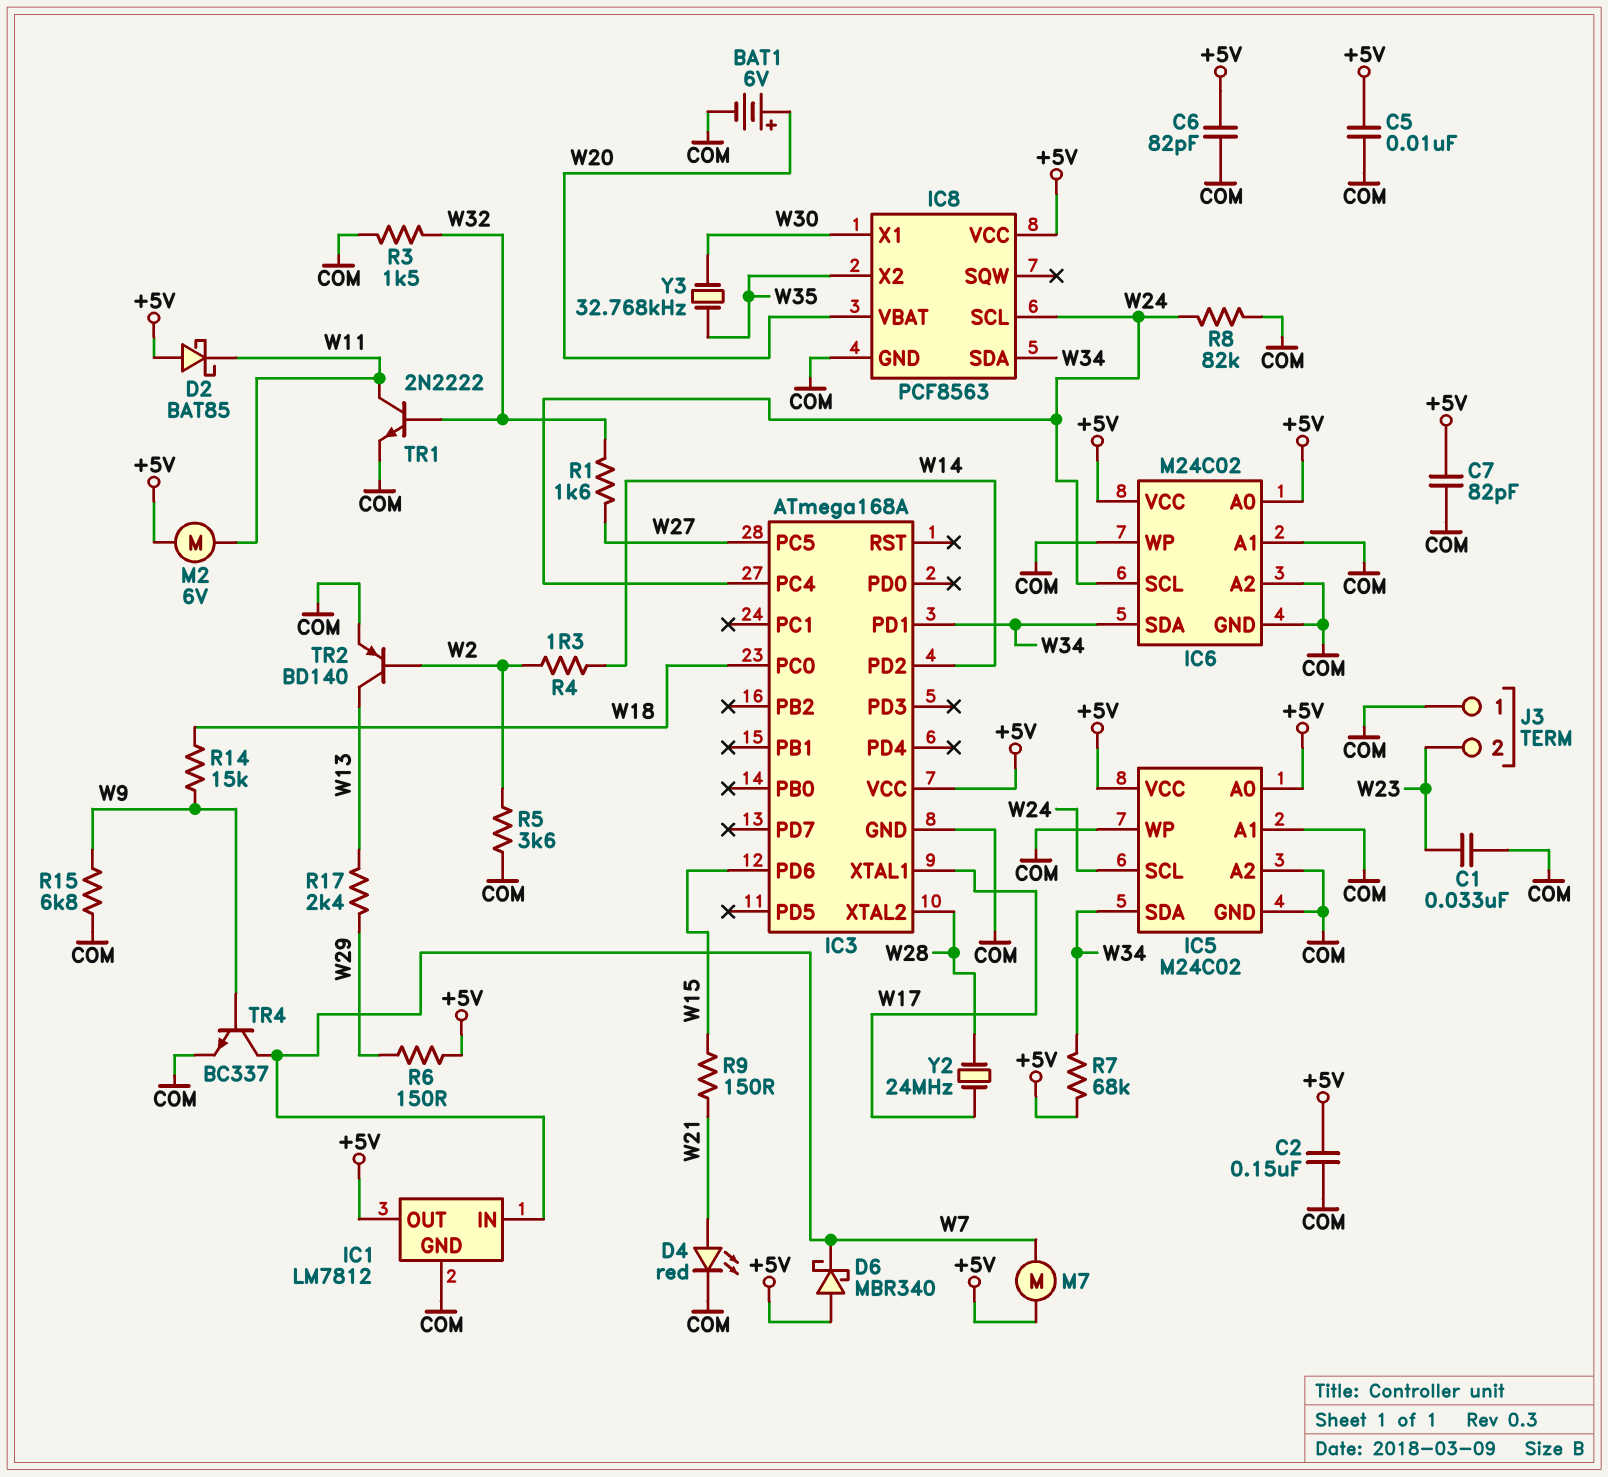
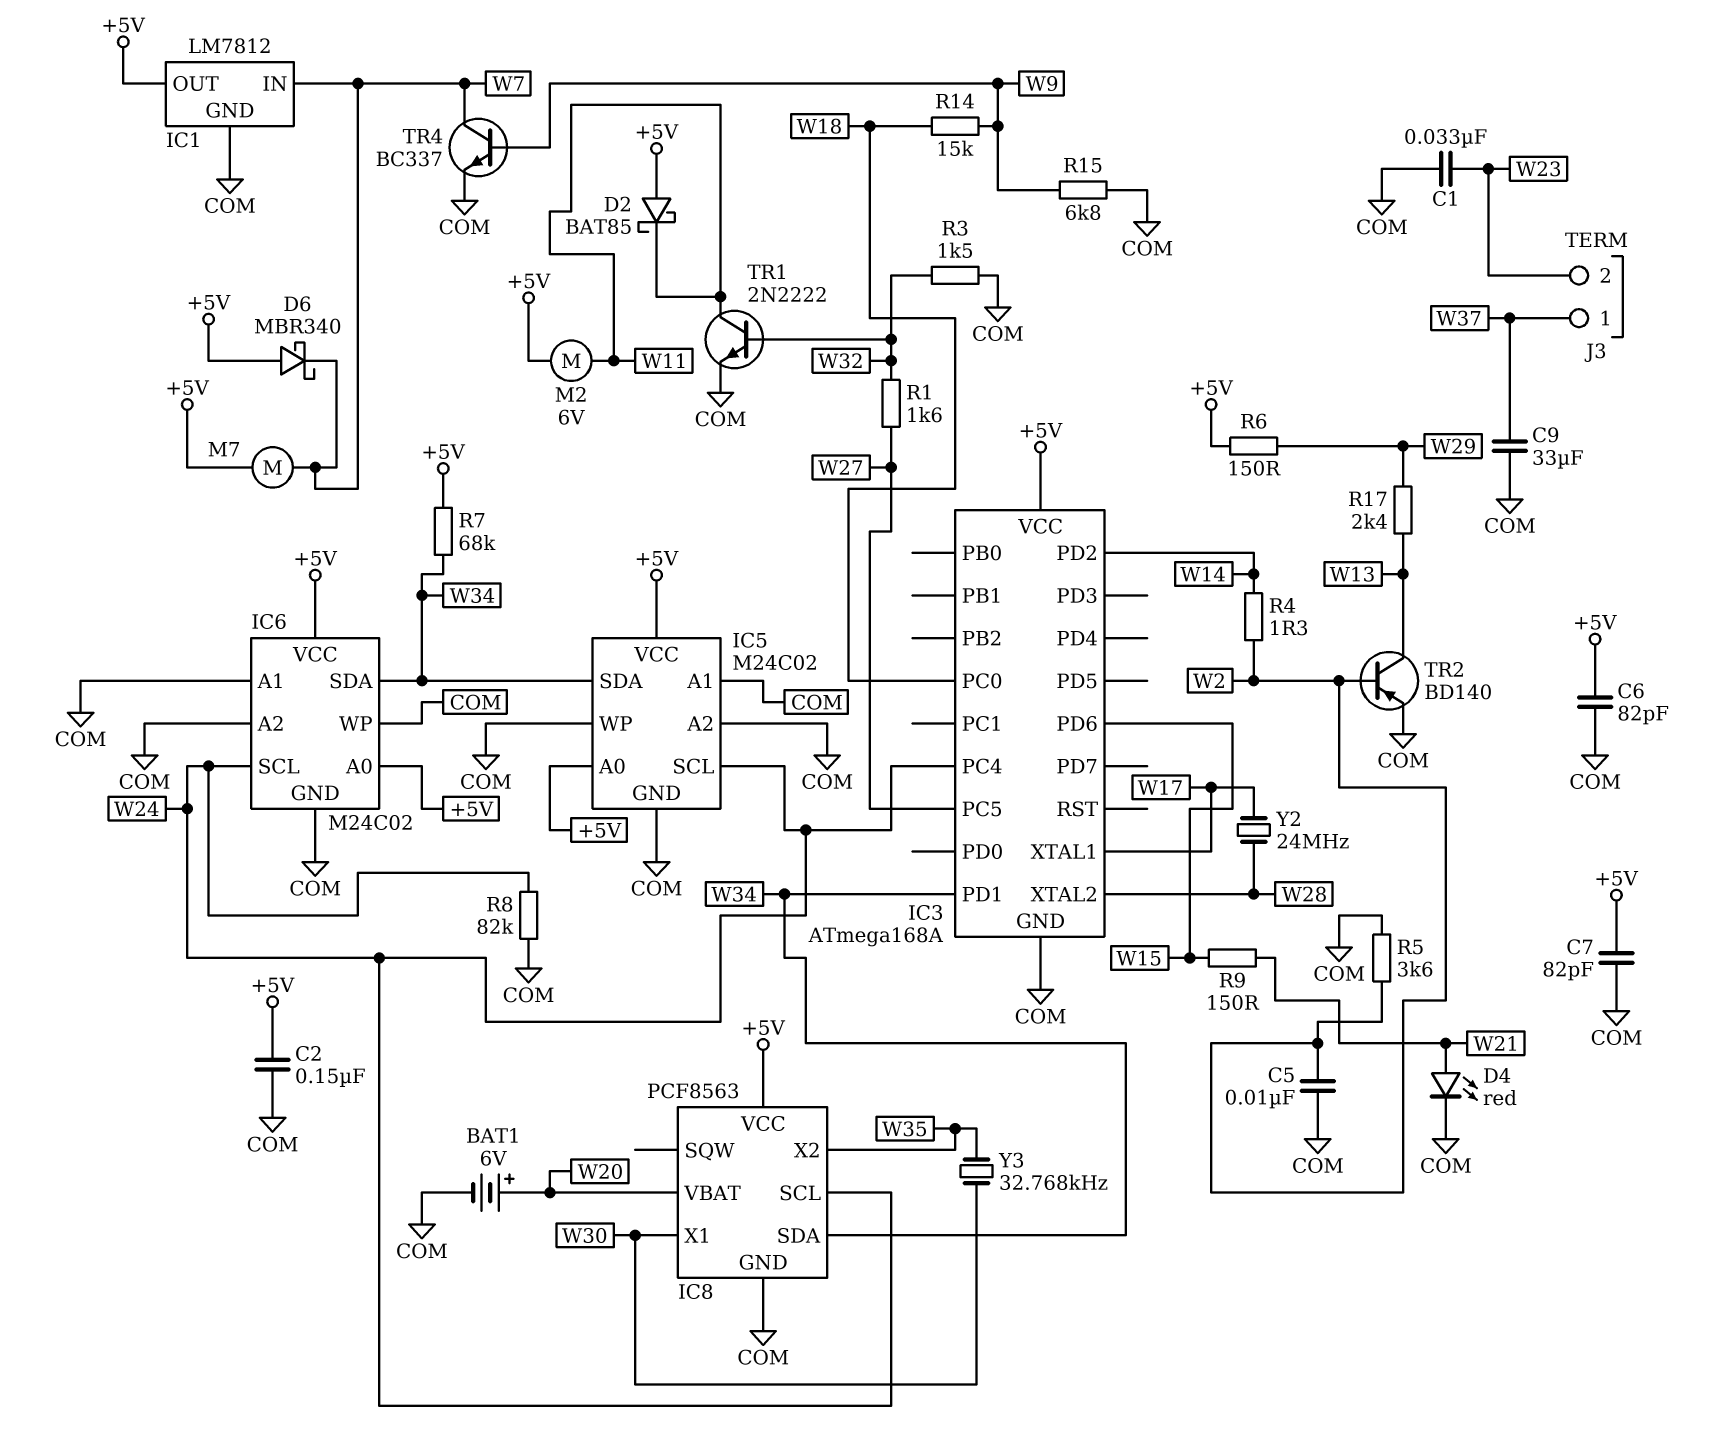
C5: 10nF (+5V, COM) -> 10nF (COM, W2)
C9: none -> 33uF (COM, W37)
J3 pin 1: COM -> W37

